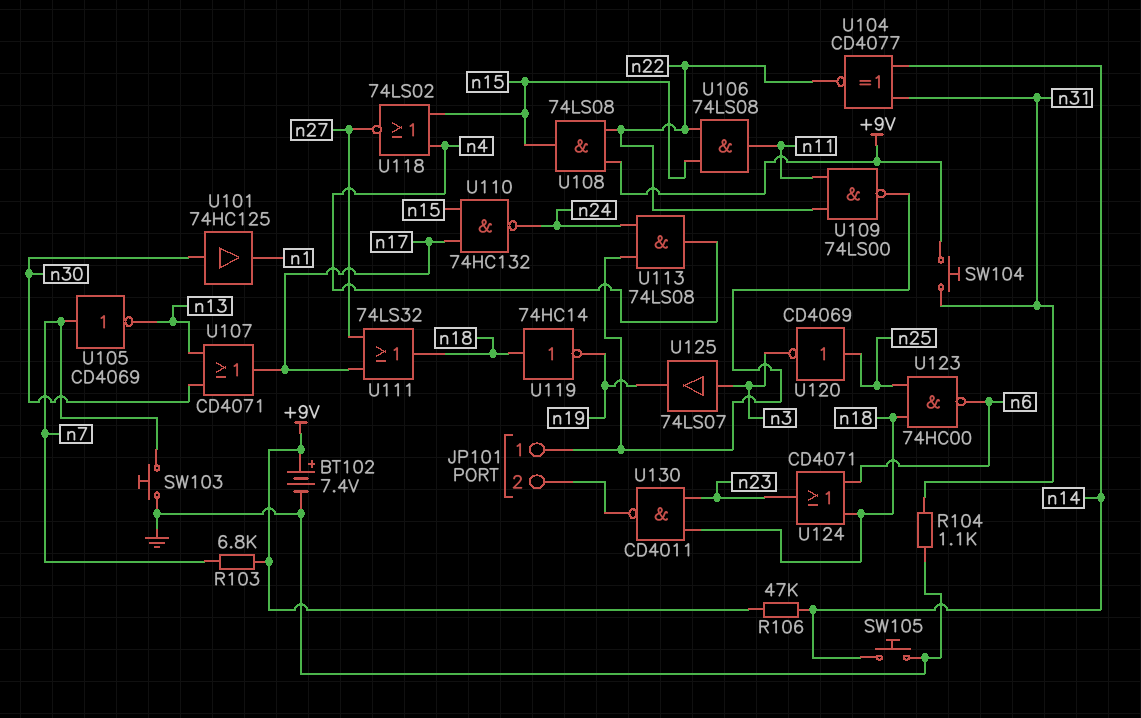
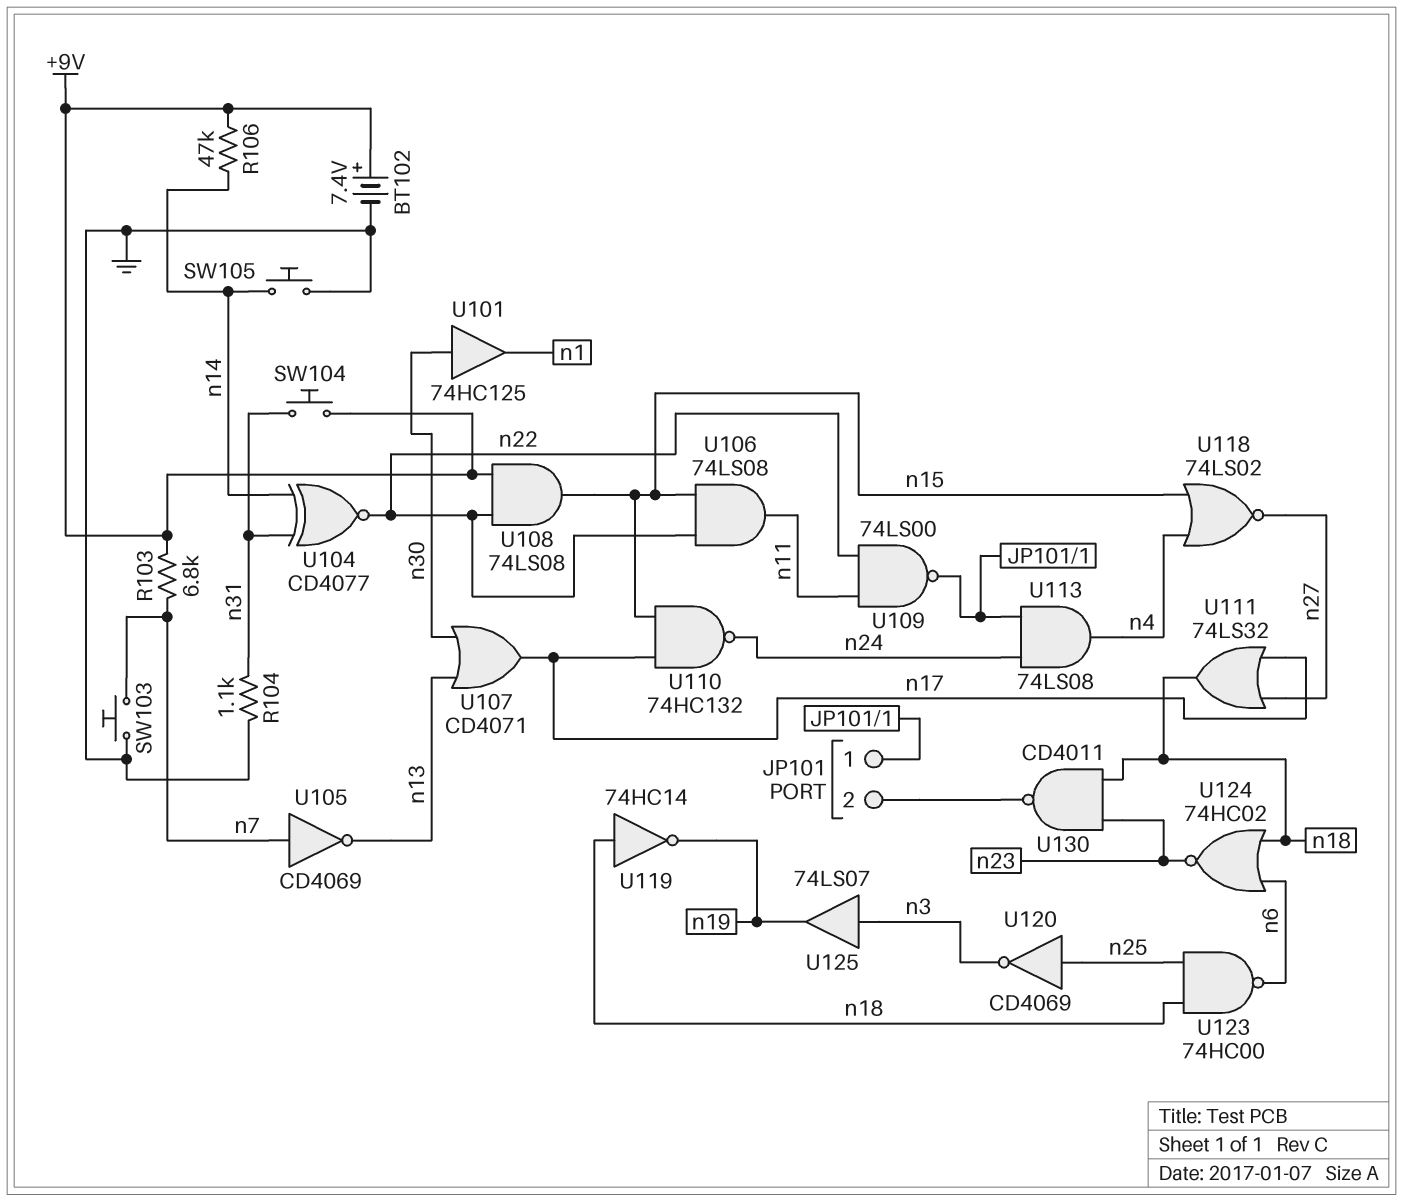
U124: OR CD4071 (in n6, in n18, out n23) -> NOR 74HC02 (in n6, in n18, out n23)

